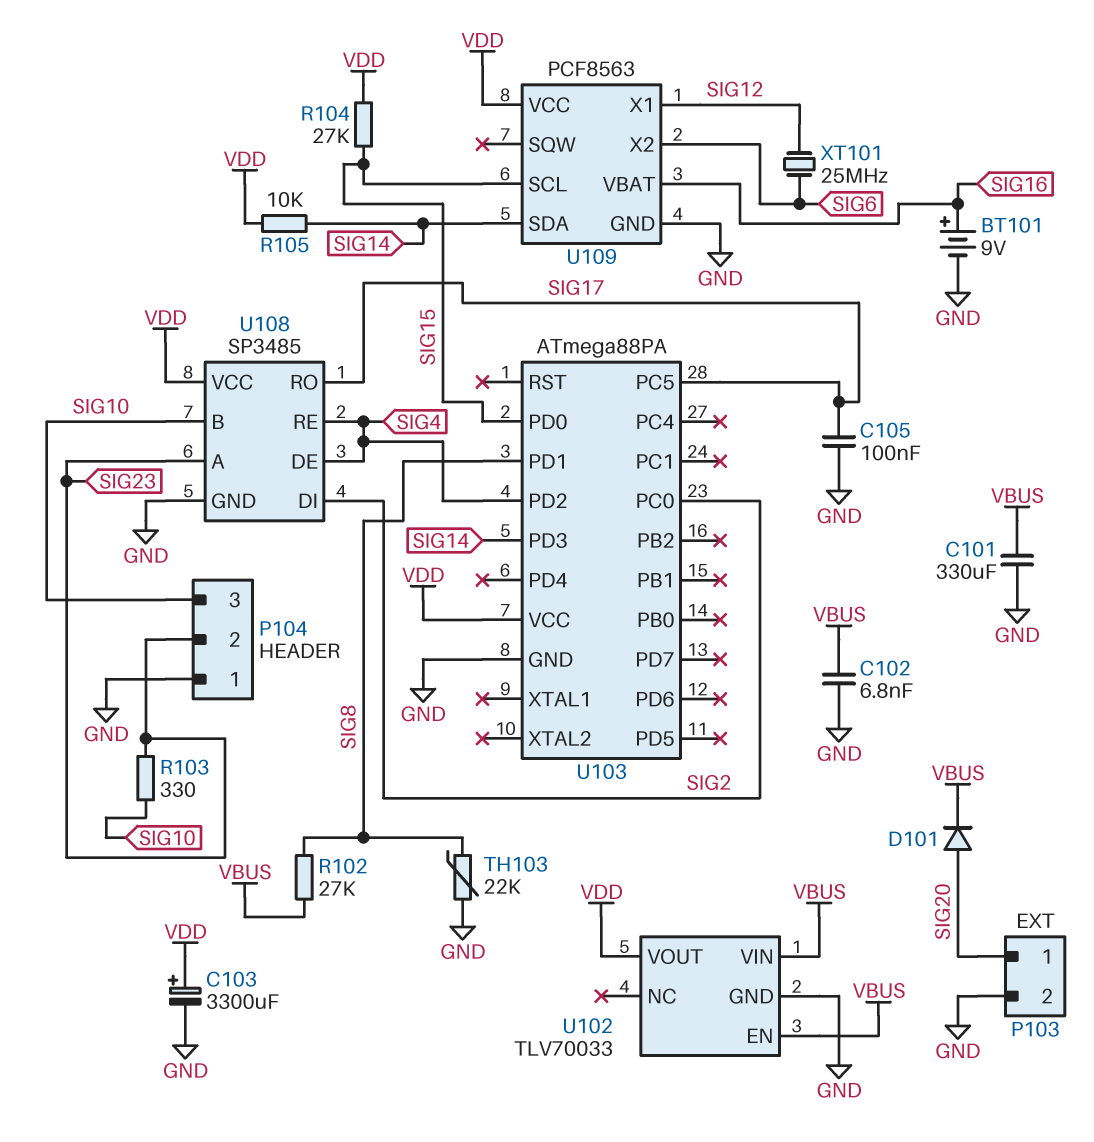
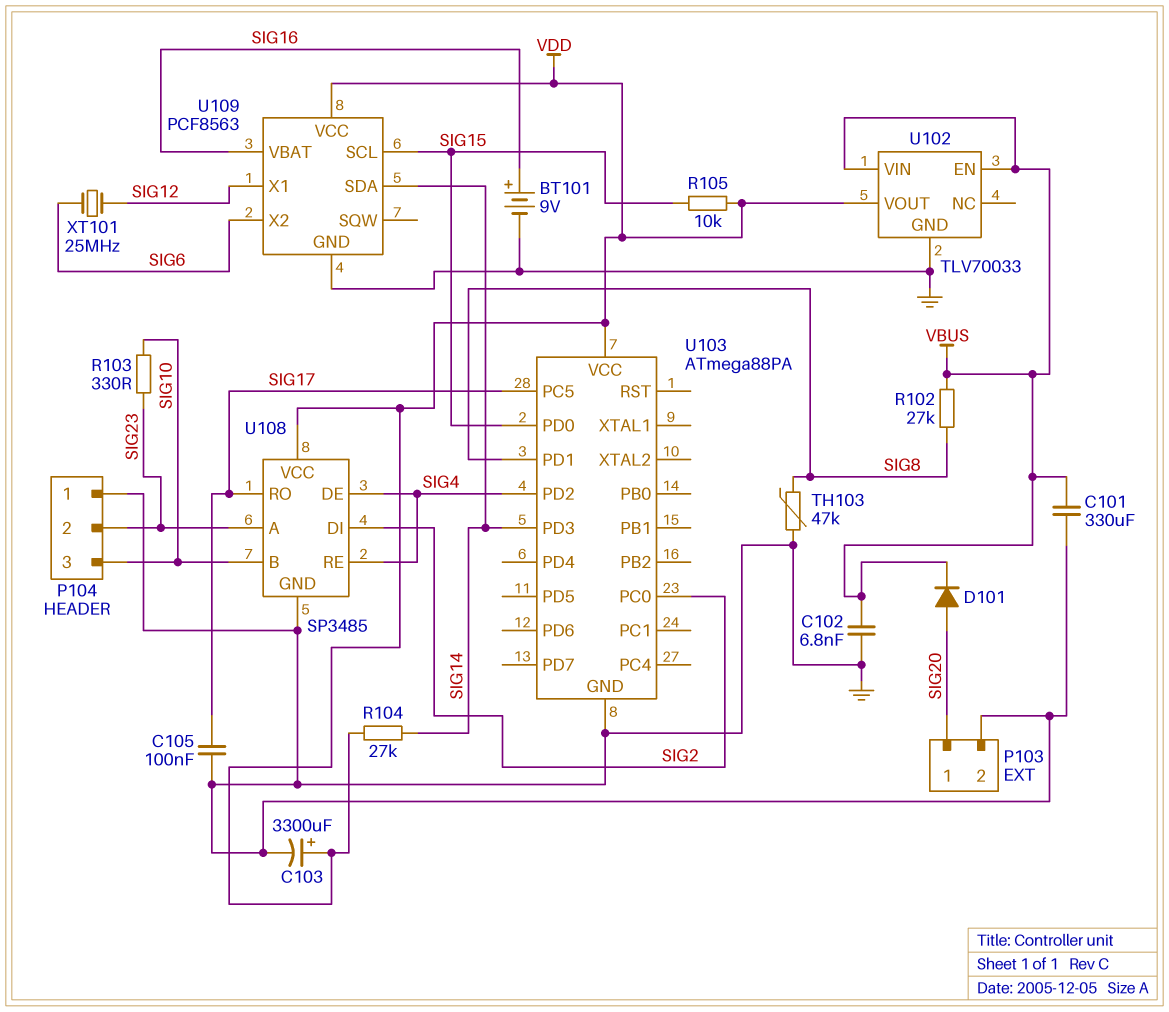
R104: 27k (SIG15, VDD) -> 27k (SIG14, VDD)
R105: 10k (SIG14, VDD) -> 10k (SIG15, VDD)
TH103: 22k (GND, SIG8) -> 47k (GND, SIG8)

